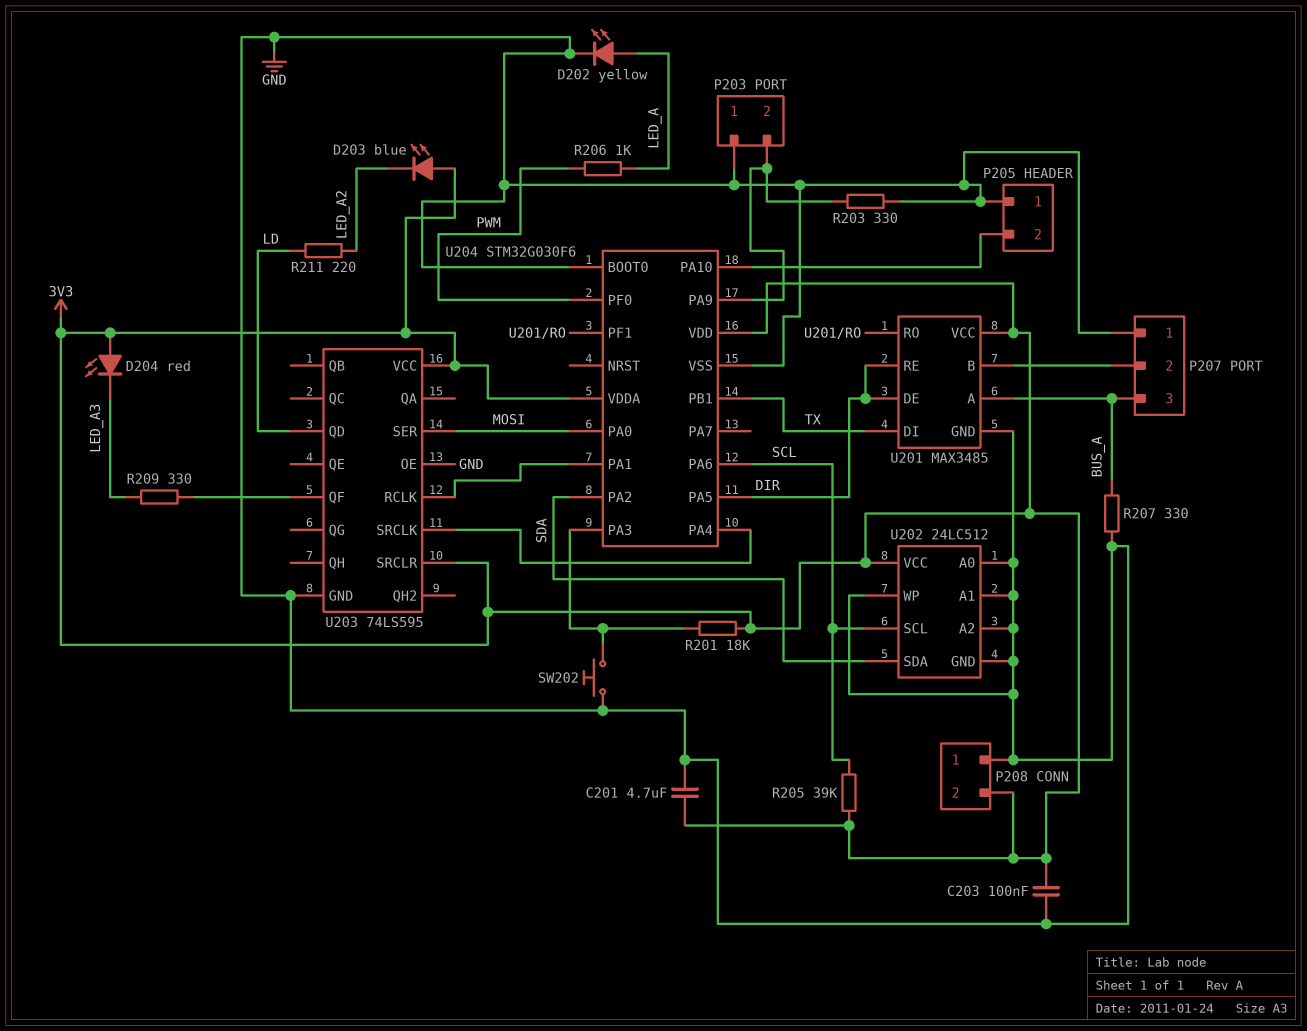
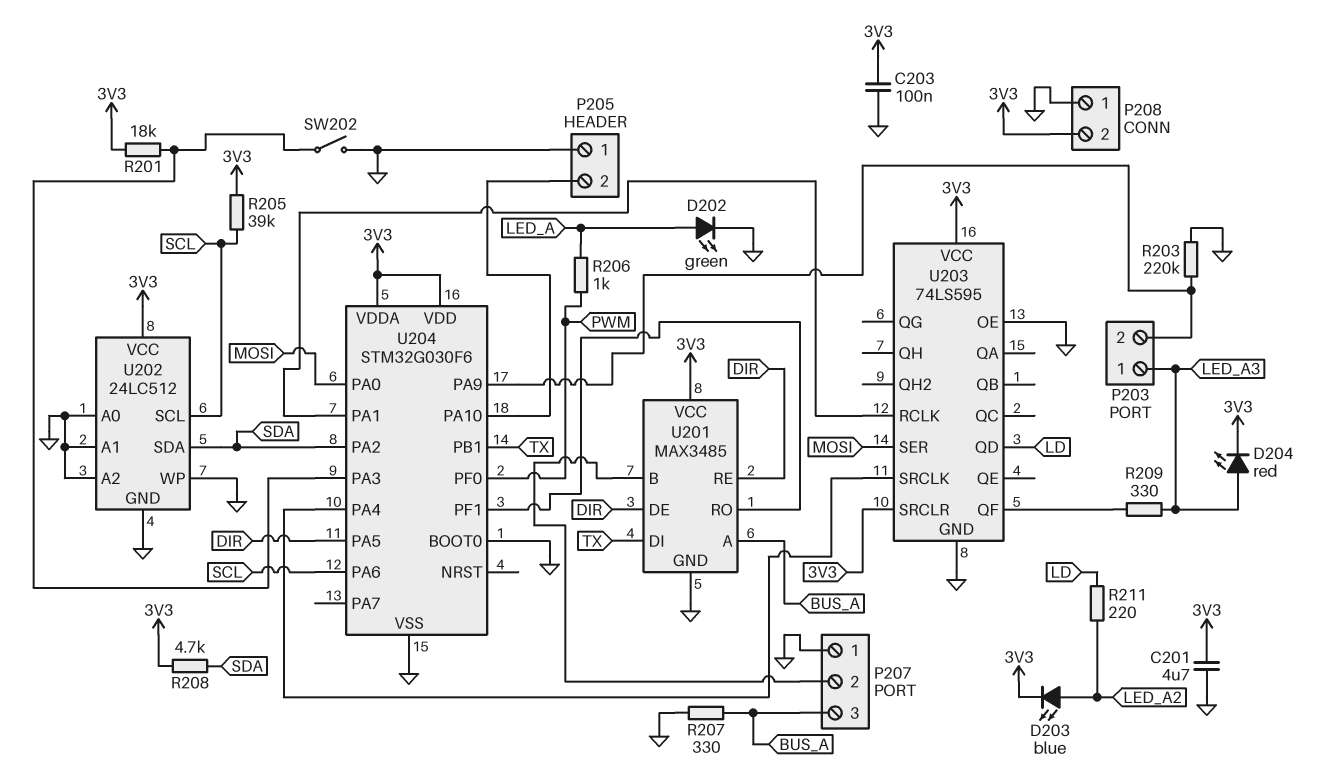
D202: LED yellow (A LED_A, K GND) -> LED green (A LED_A, K GND)
D203: LED blue (A 3V3, K LED_A2) -> LED blue (A LED_A2, K 3V3)
D204: LED red (A 3V3, K LED_A3) -> LED red (A LED_A3, K 3V3)
P203 pin 1: GND -> LED_A3
R203: 330 (GND, P203/2) -> 220k (GND, P203/2)
R208: none -> 4.7k (3V3, SDA)
SW202: button (GND, U204/PA3) -> switch (GND, U204/PA3)

